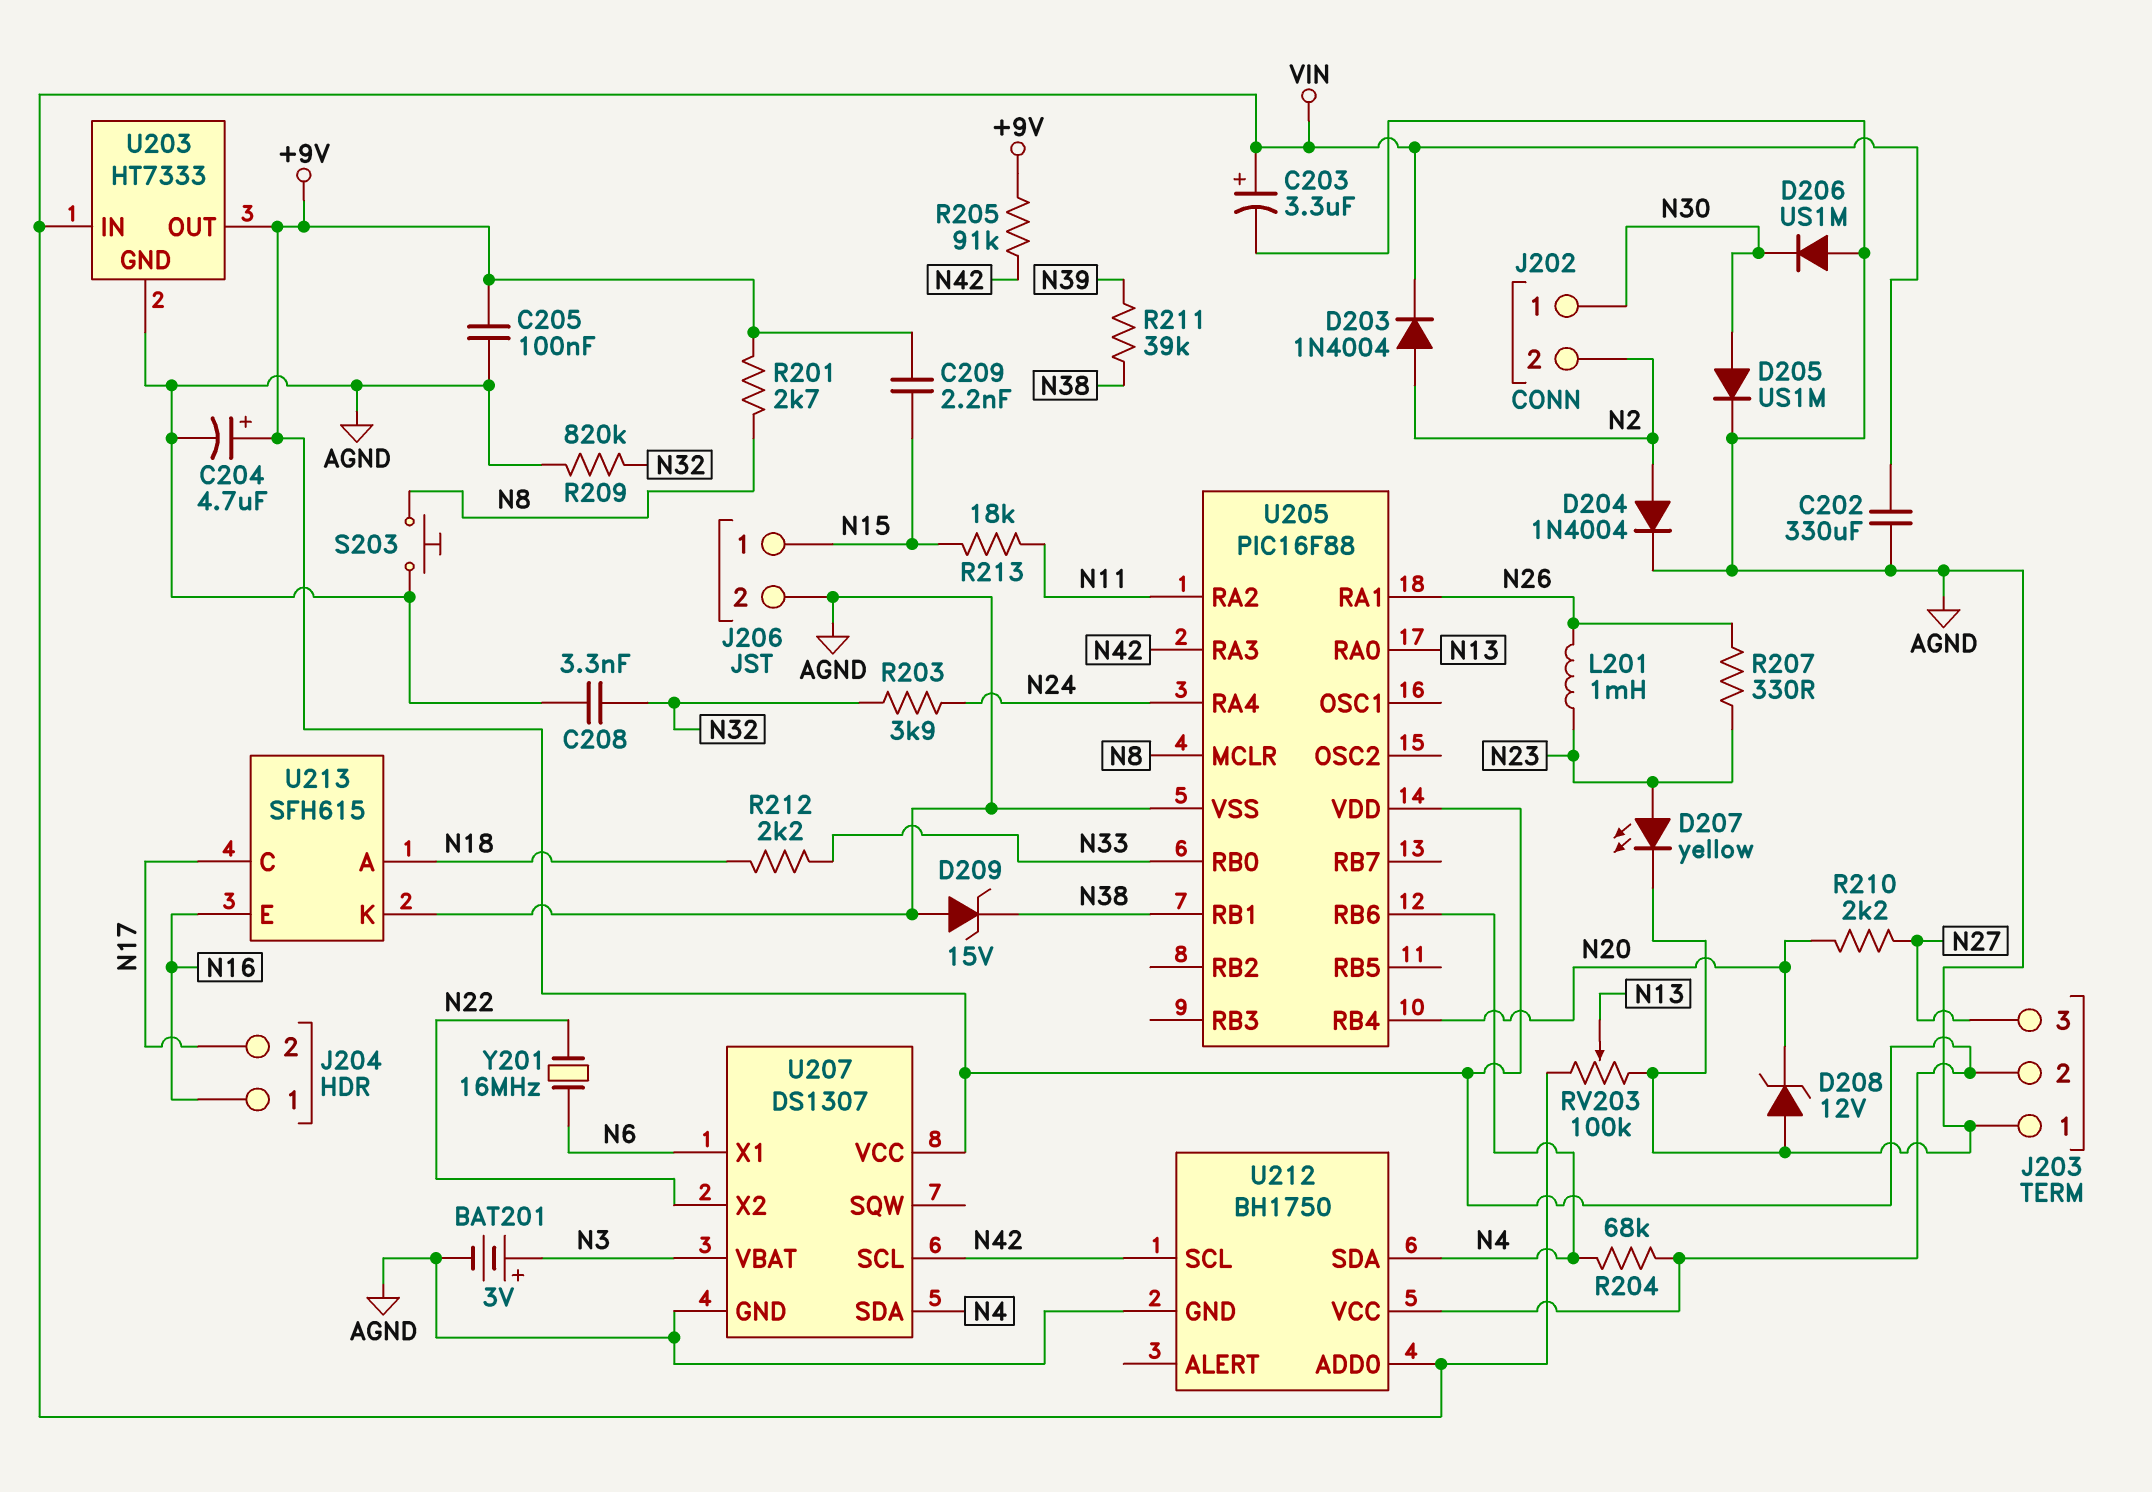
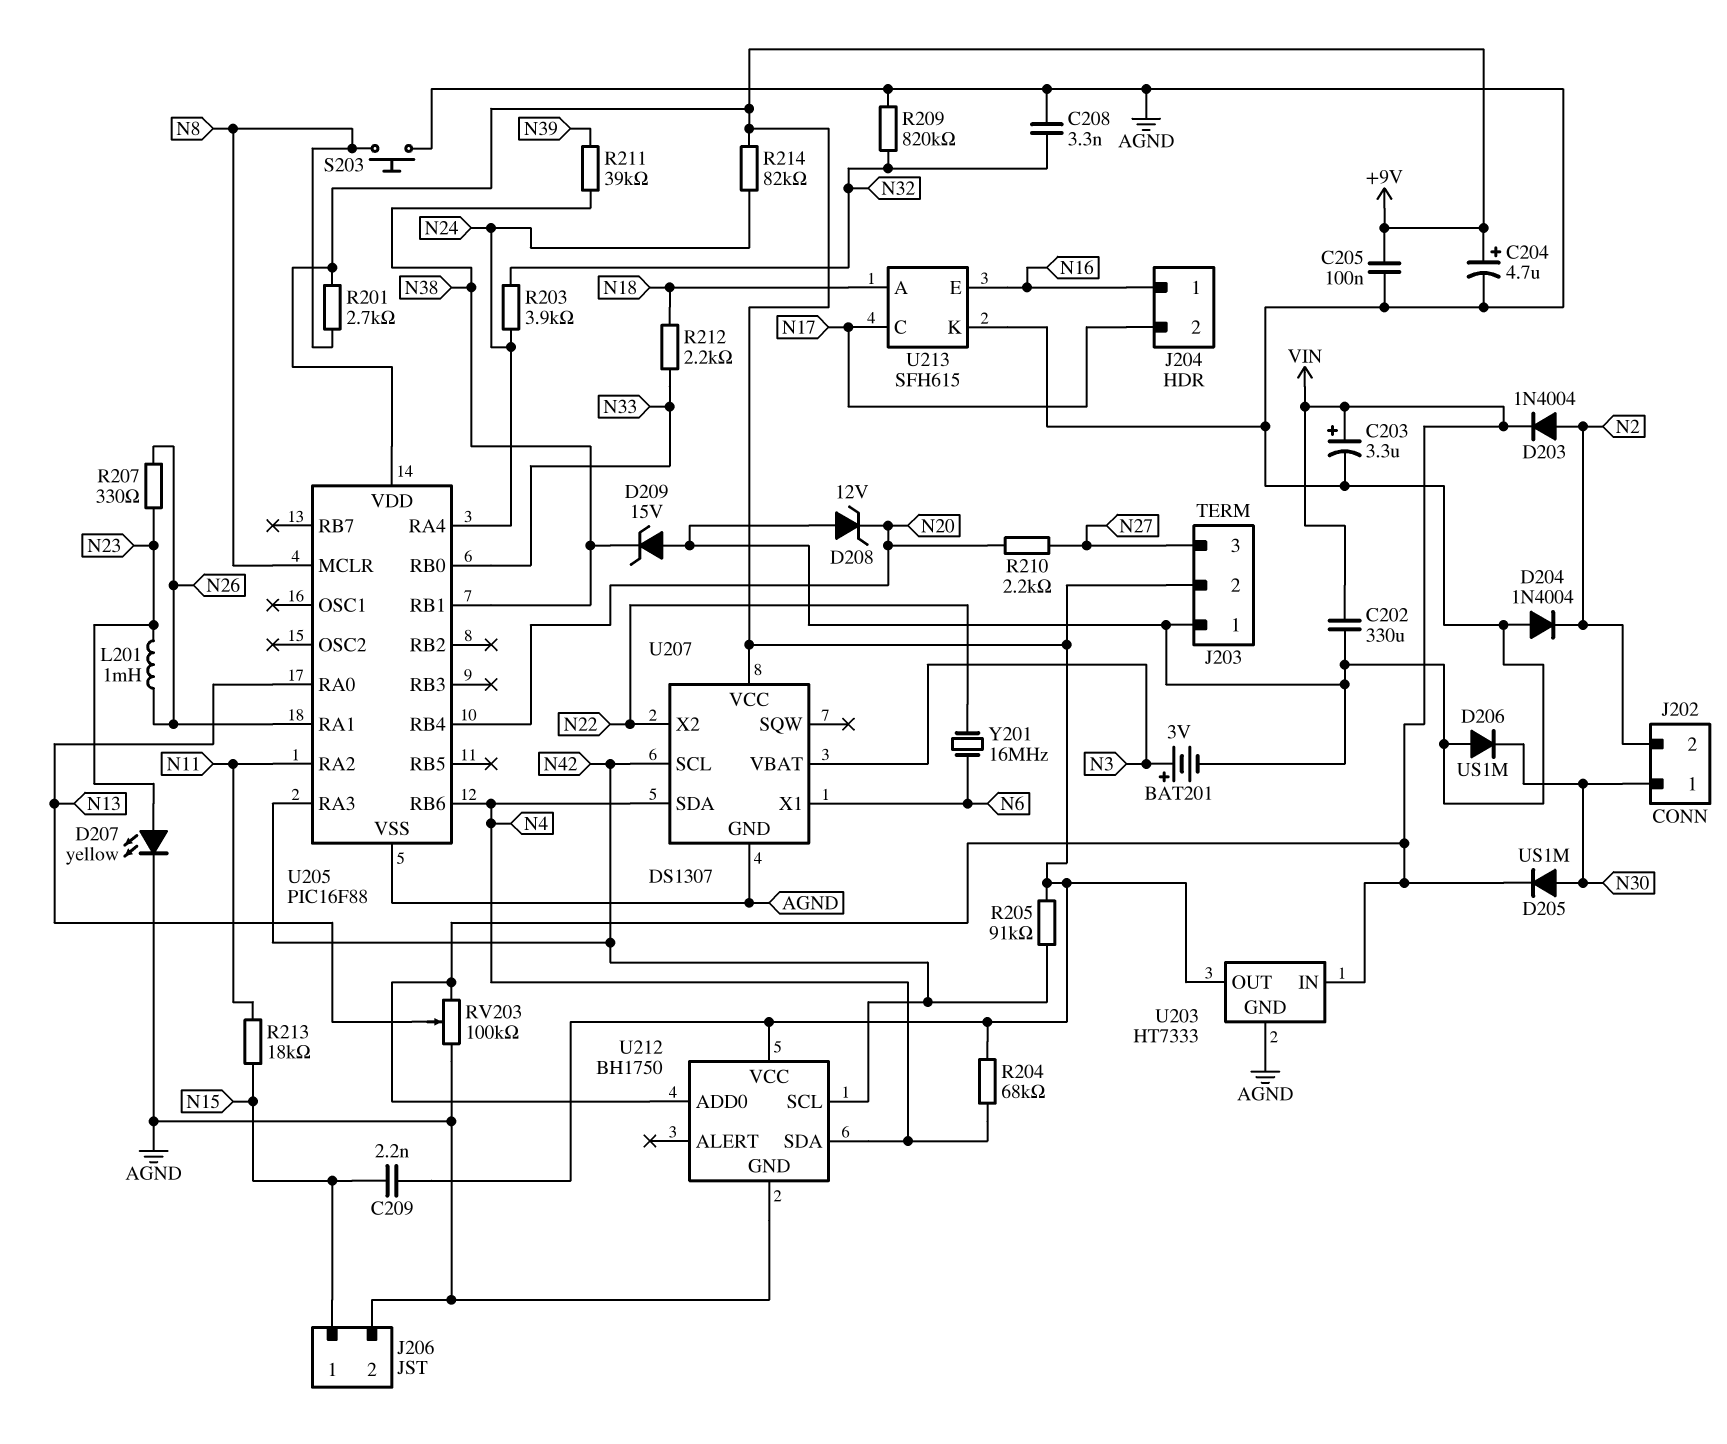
D204: diode 1N4004 (A N2, K AGND) -> diode 1N4004 (A AGND, K N2)
D205: diode US1M (A N30, K AGND) -> diode US1M (A N30, K VIN)
R214: none -> 82k (+9V, N24)

